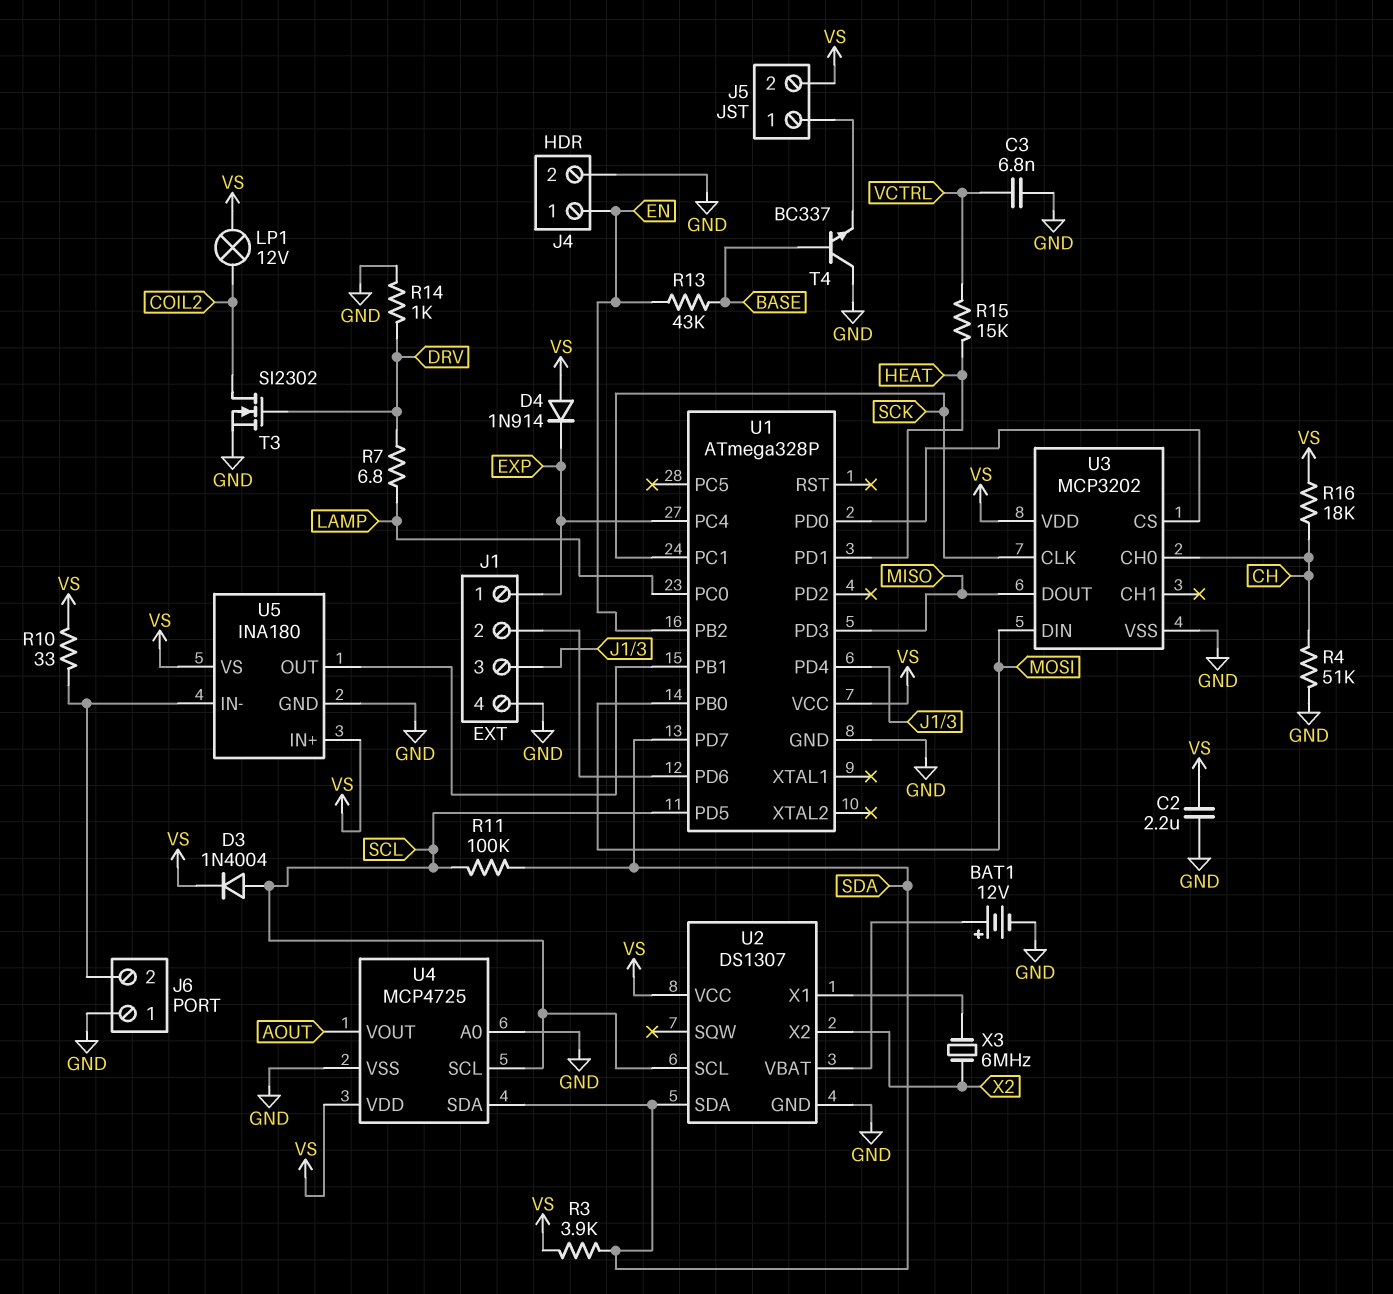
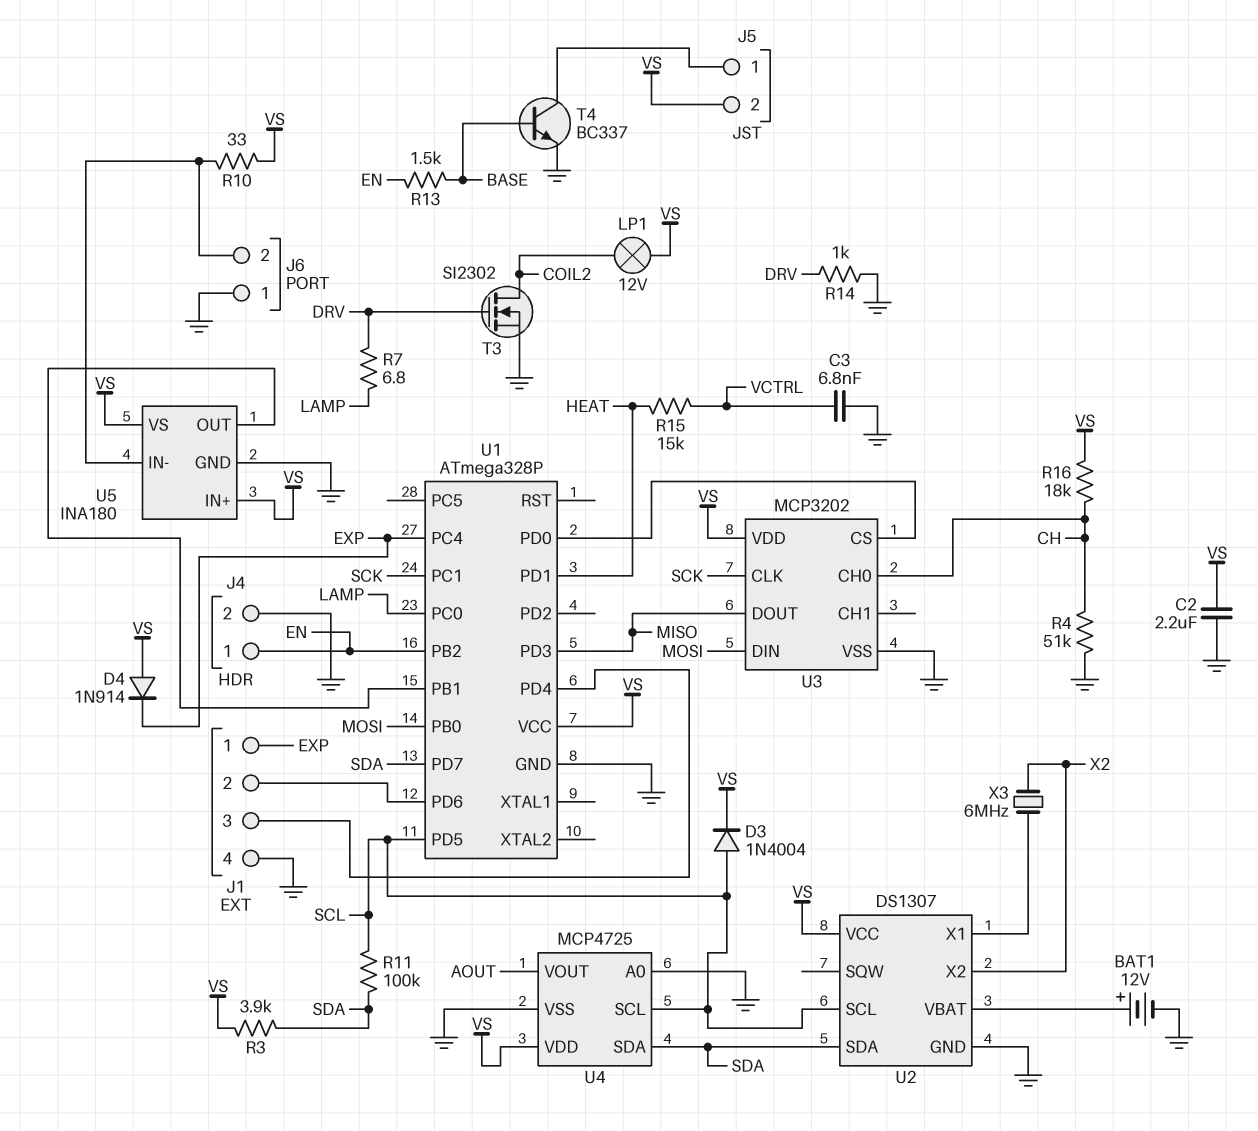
R13: 43k (BASE, EN) -> 1.5k (BASE, EN)
T4: NPN BC337 (B BASE, C GND, E J5/1) -> NPN BC337 (B BASE, C J5/1, E GND)

